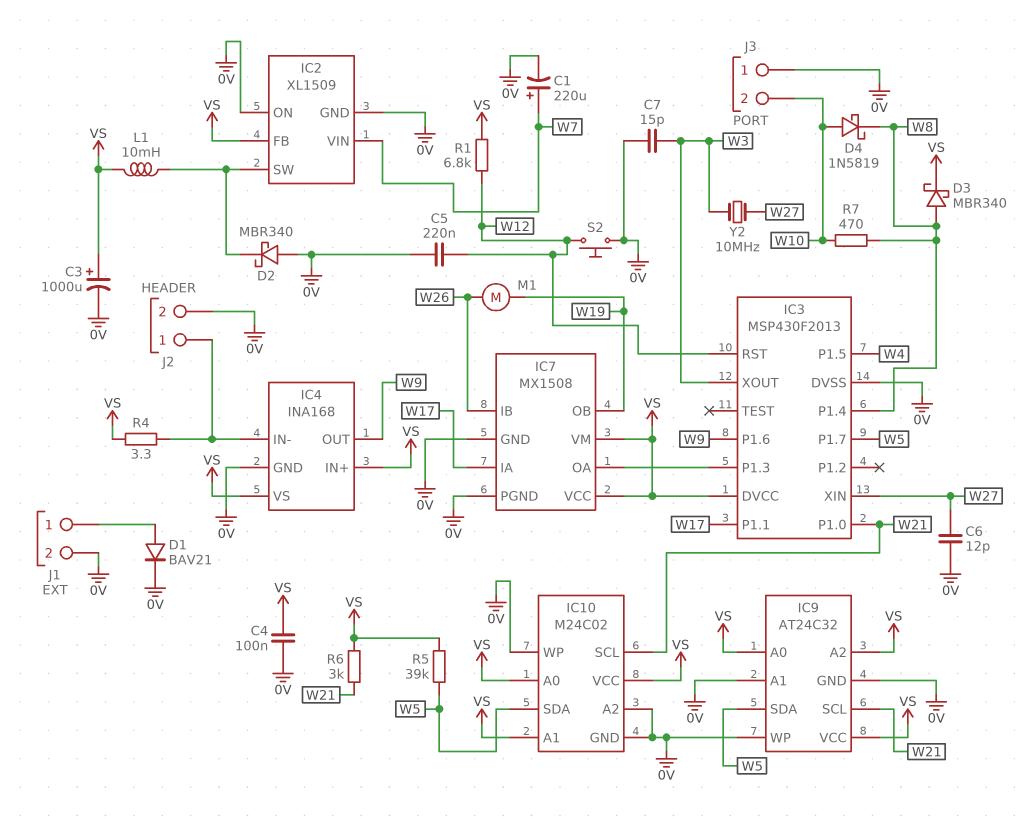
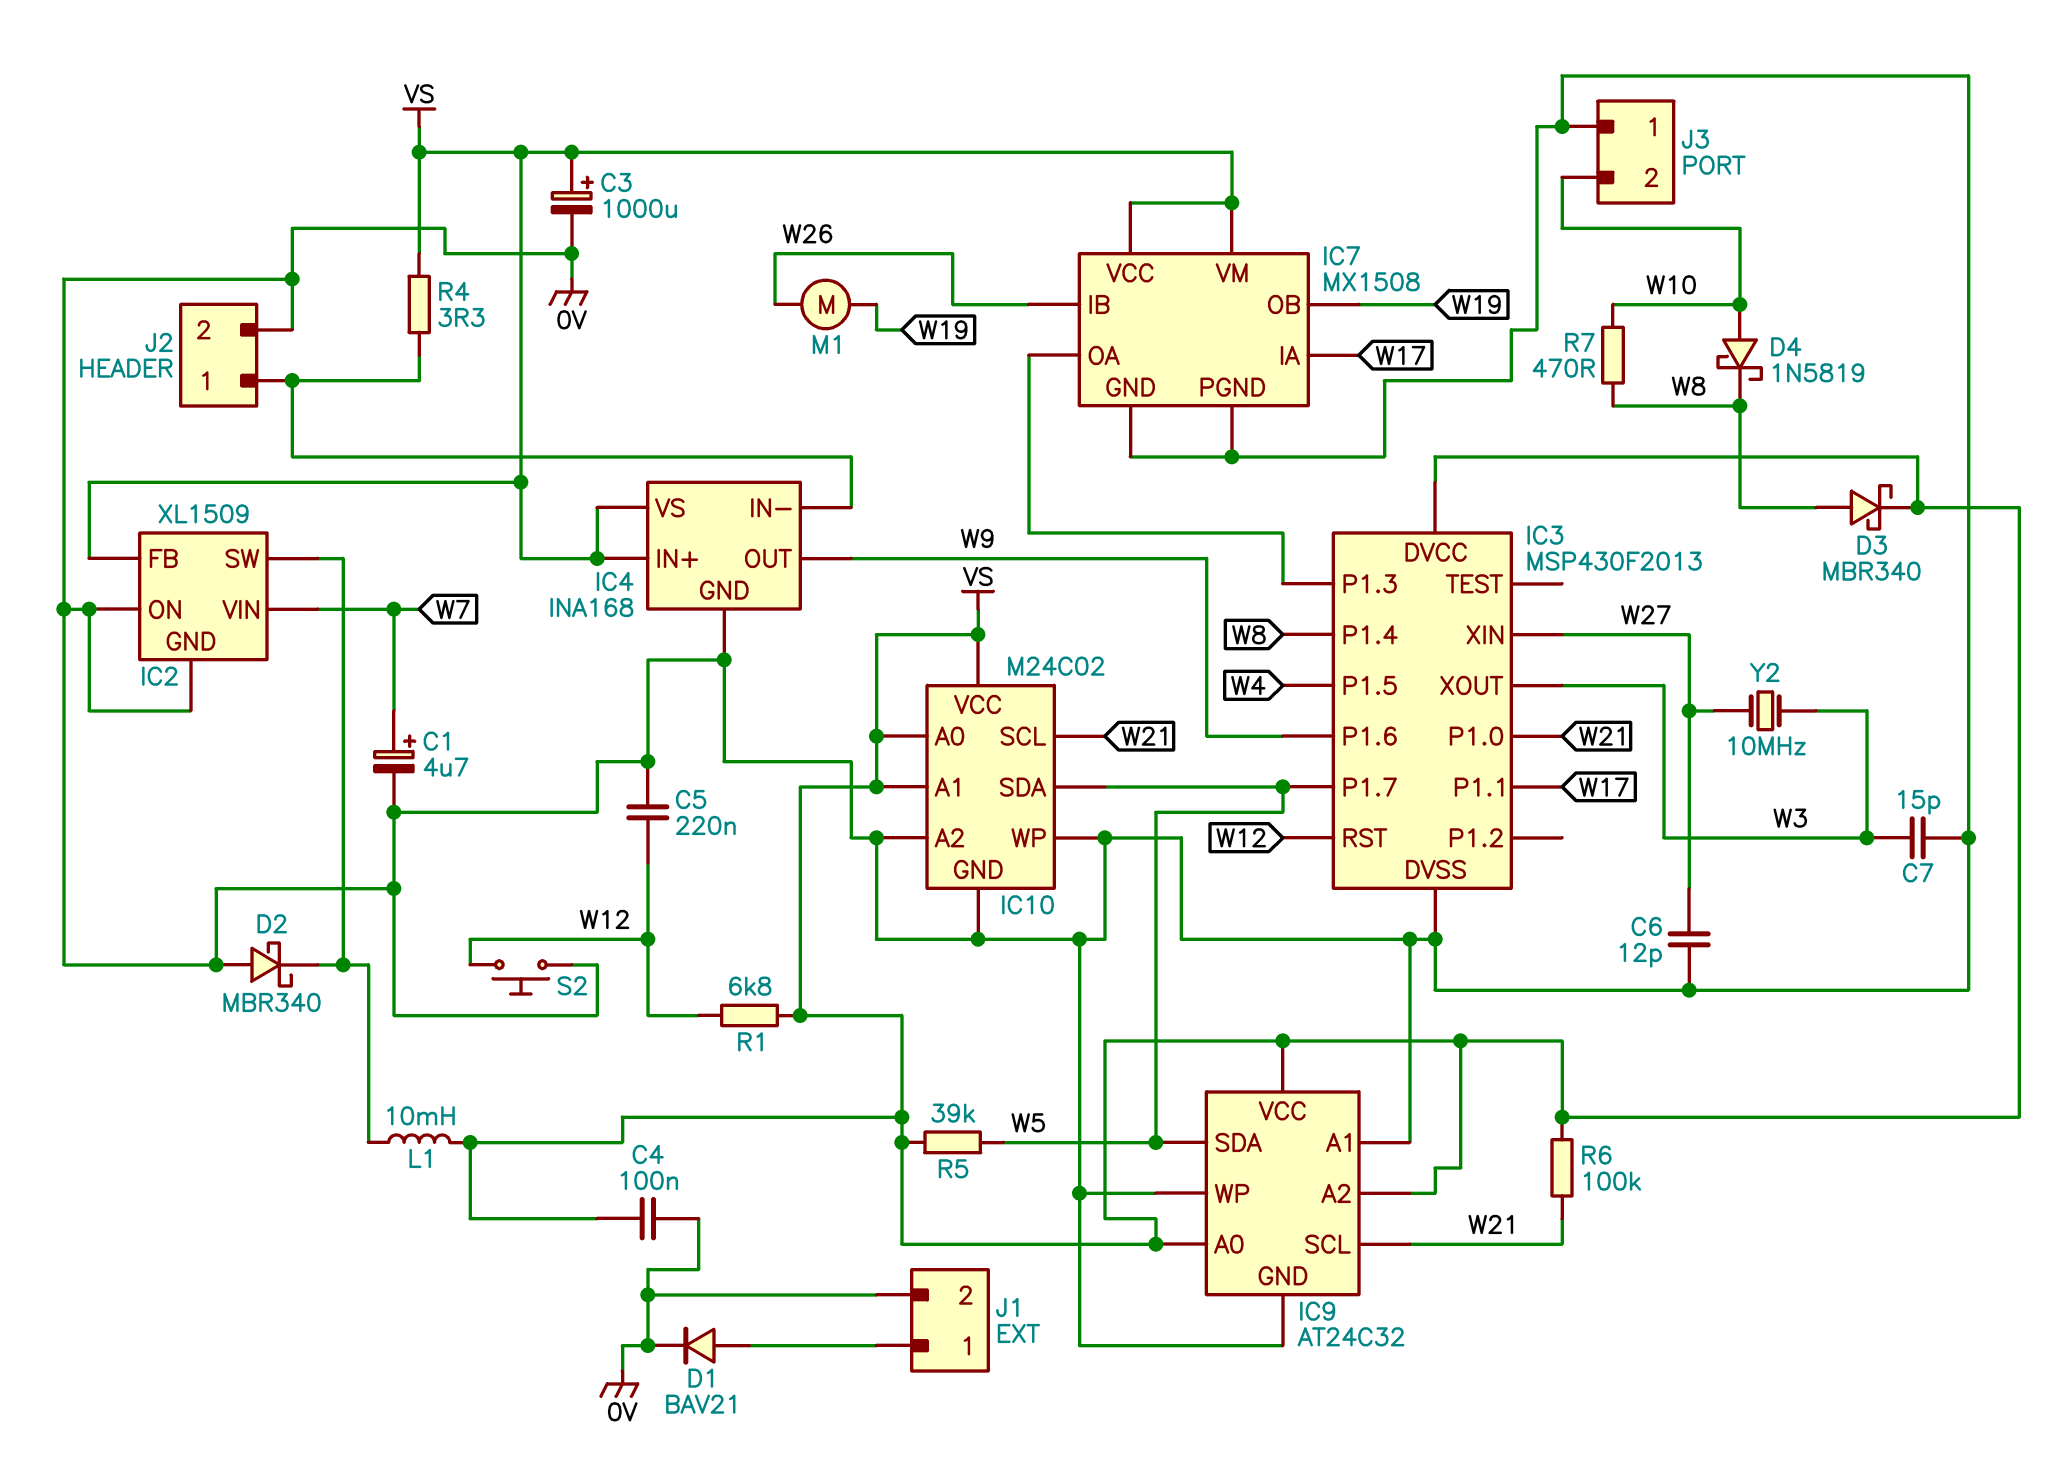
C1: 220uF (plus W7, minus 0V) -> 4.7uF (plus W7, minus 0V)
R6: 3k (VS, W21) -> 100k (VS, W21)

